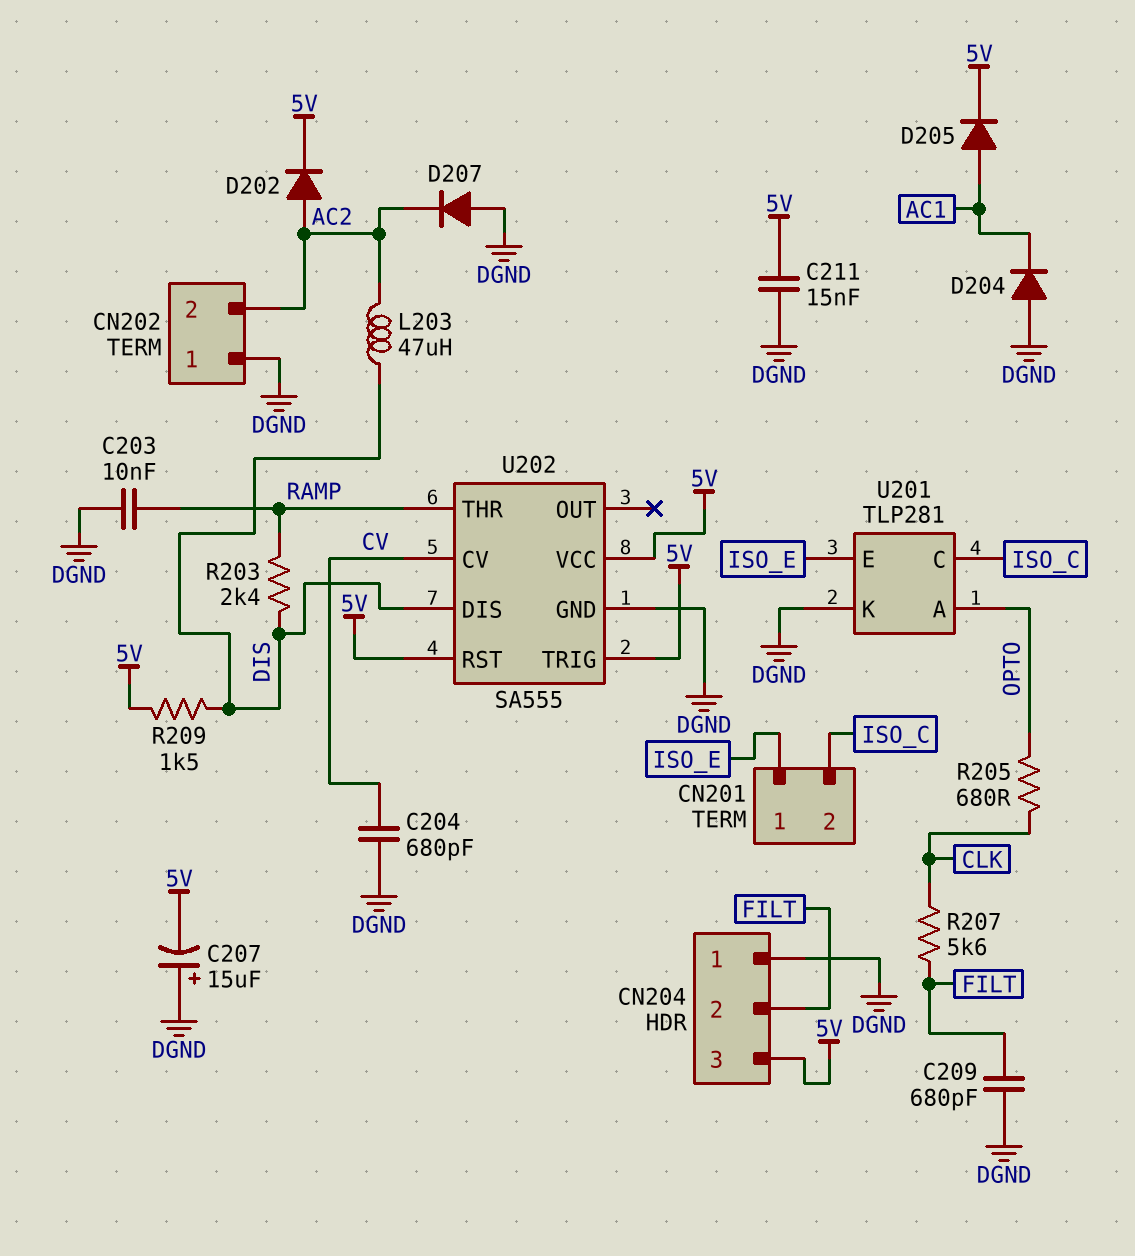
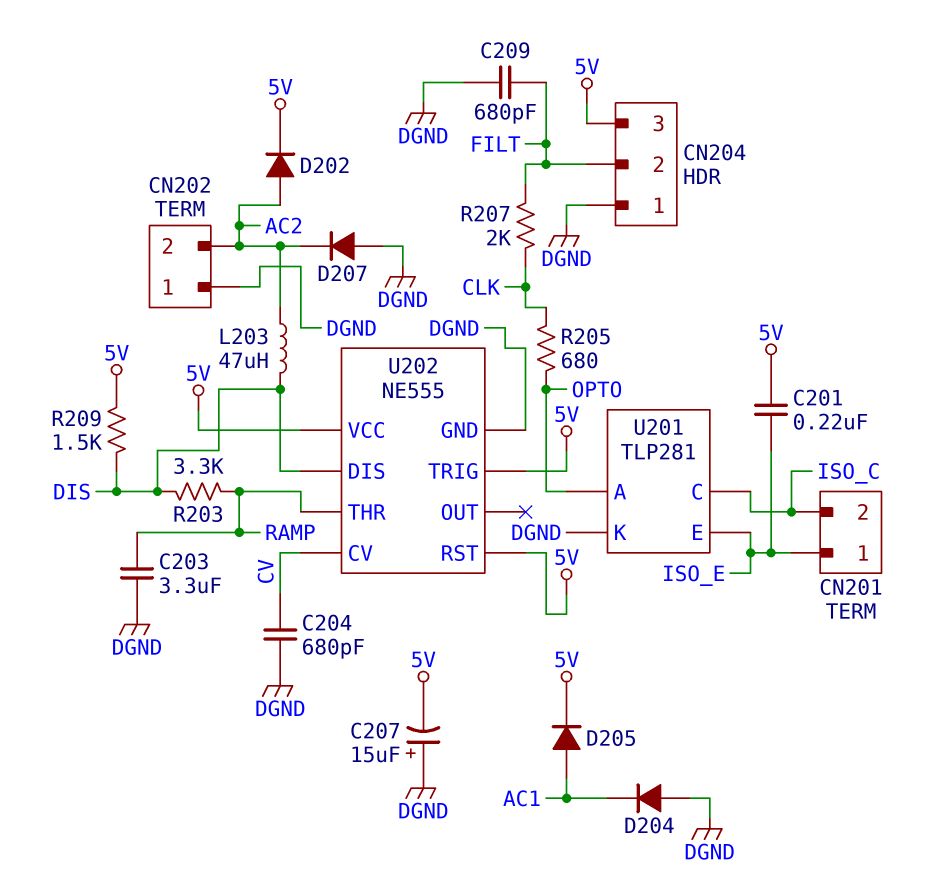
C201: none -> 220nF (5V, ISO_E)
C203: 10nF (DGND, RAMP) -> 3.3uF (DGND, RAMP)
C211: 15nF (5V, DGND) -> none
R203: 2.4k (DIS, RAMP) -> 3.3k (DIS, RAMP)
R207: 5.6k (CLK, FILT) -> 2k (CLK, FILT)
U202: SA555 -> NE555

